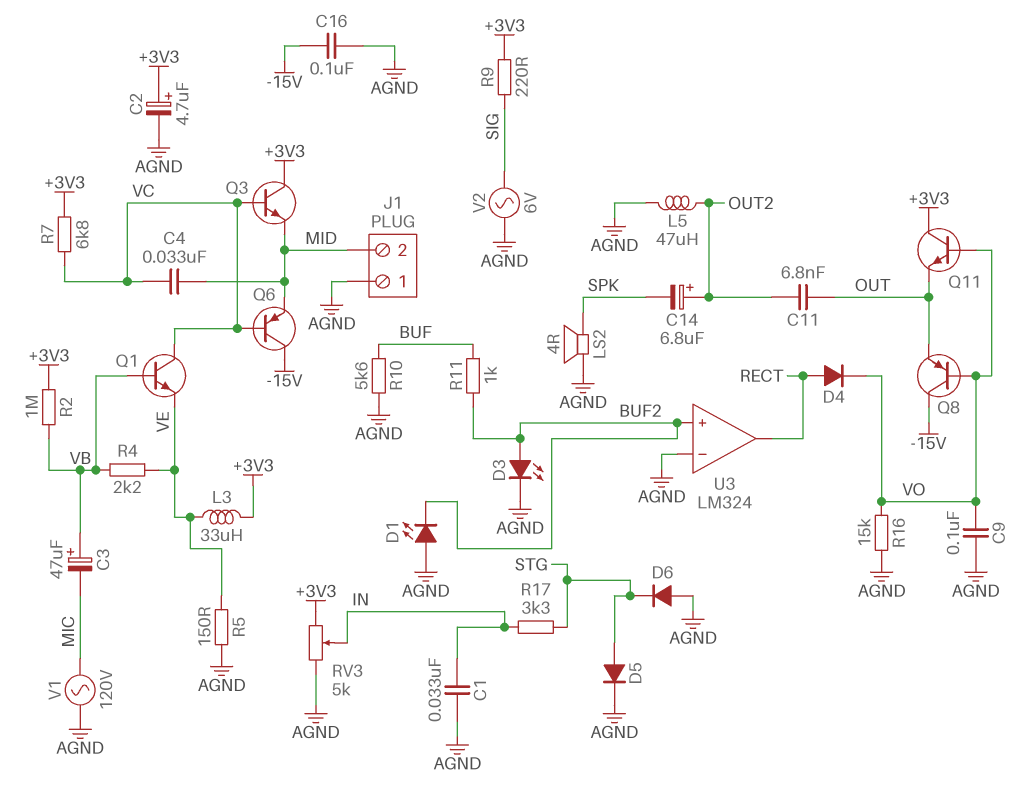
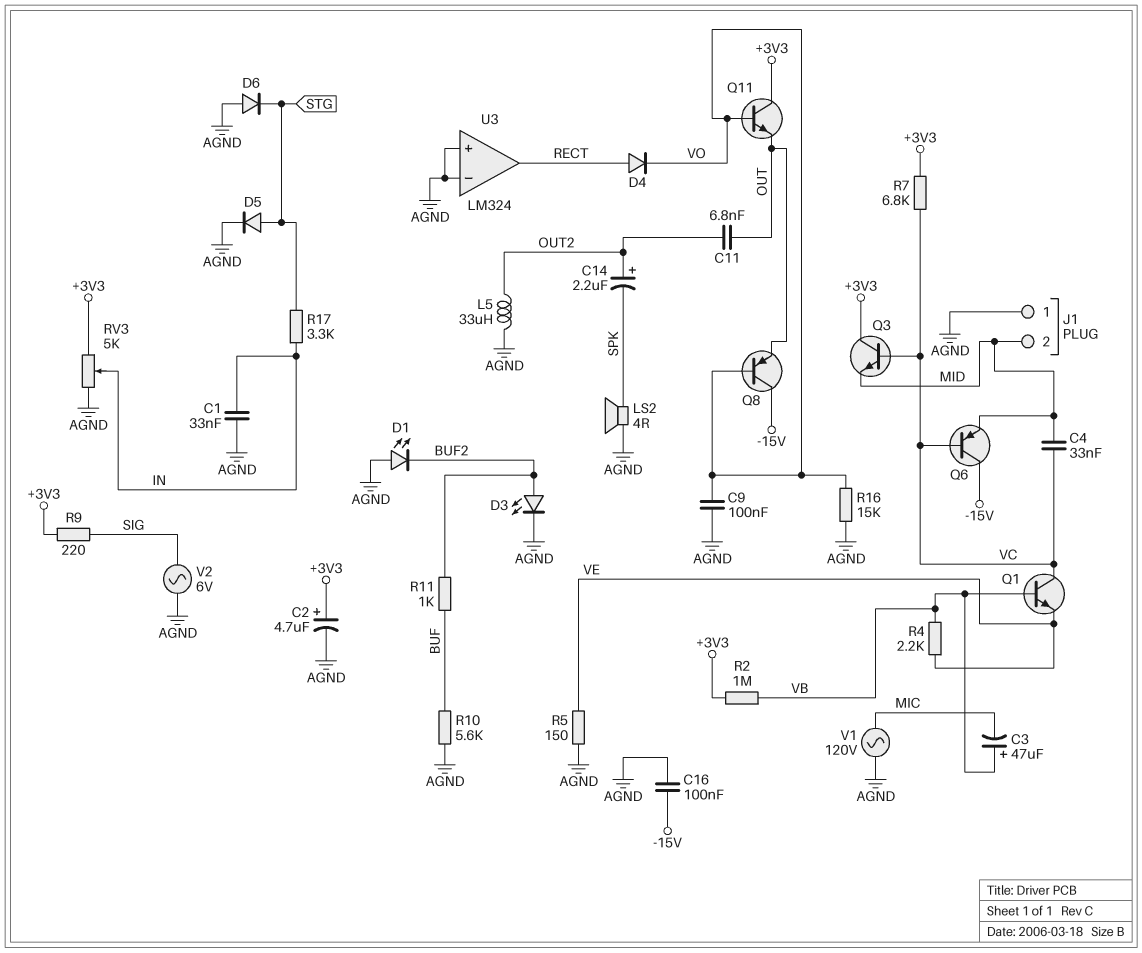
C14: 6.8uF (plus OUT2, minus SPK) -> 2.2uF (plus OUT2, minus SPK)
L3: 33uH (+3V3, VE) -> none
L5: 47uH (AGND, OUT2) -> 33uH (AGND, OUT2)
U3 pin in+: BUF2 -> AGND

